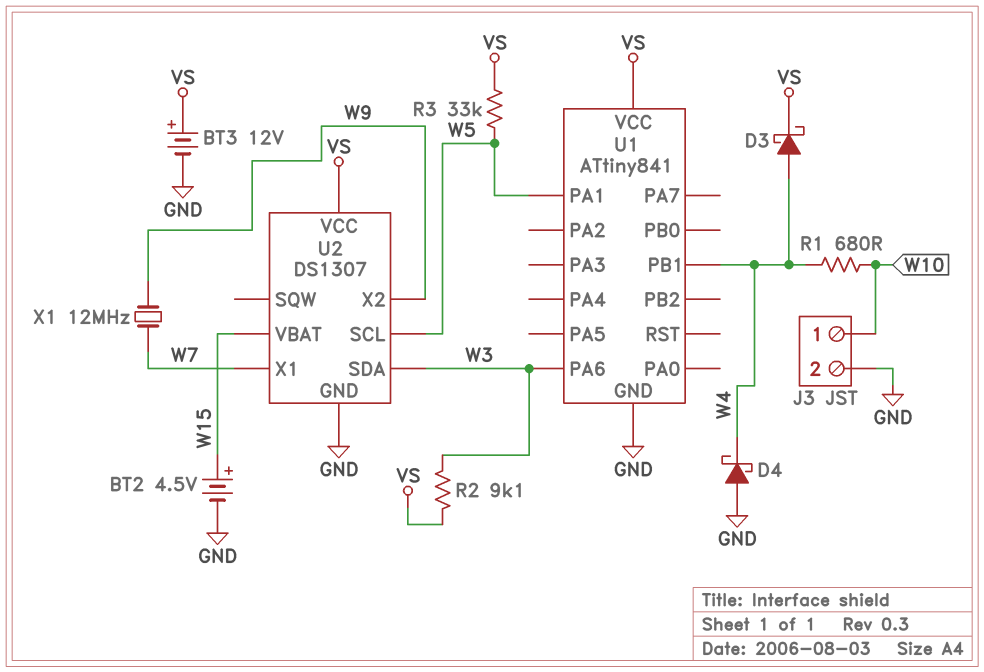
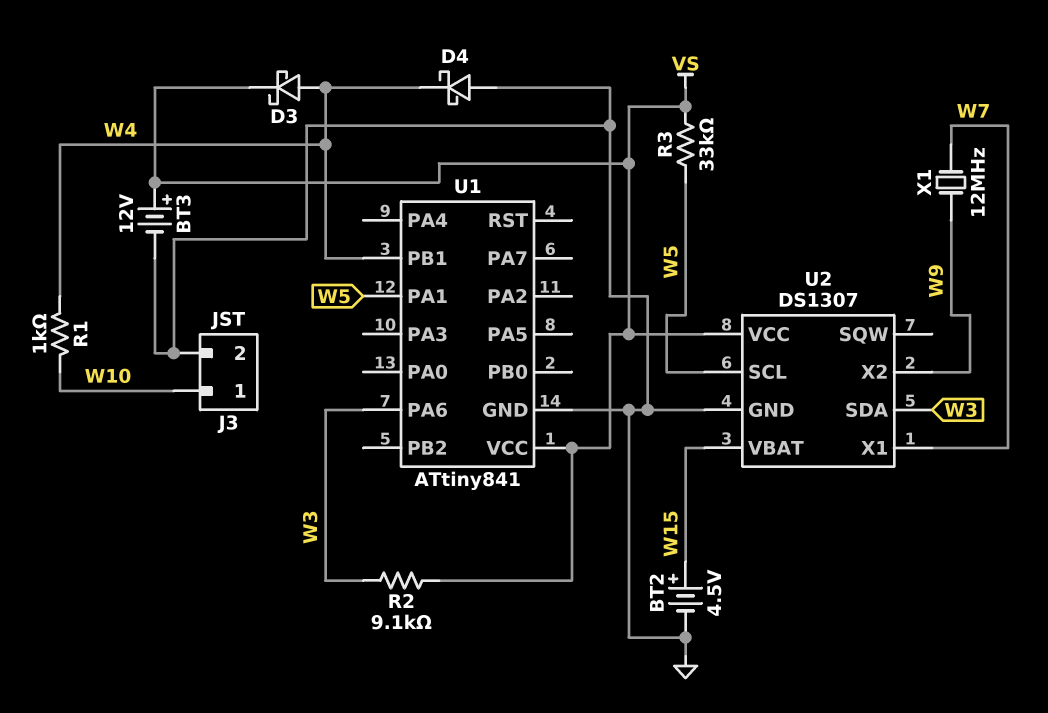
R1: 680 (W4, W10) -> 1k (W4, W10)

